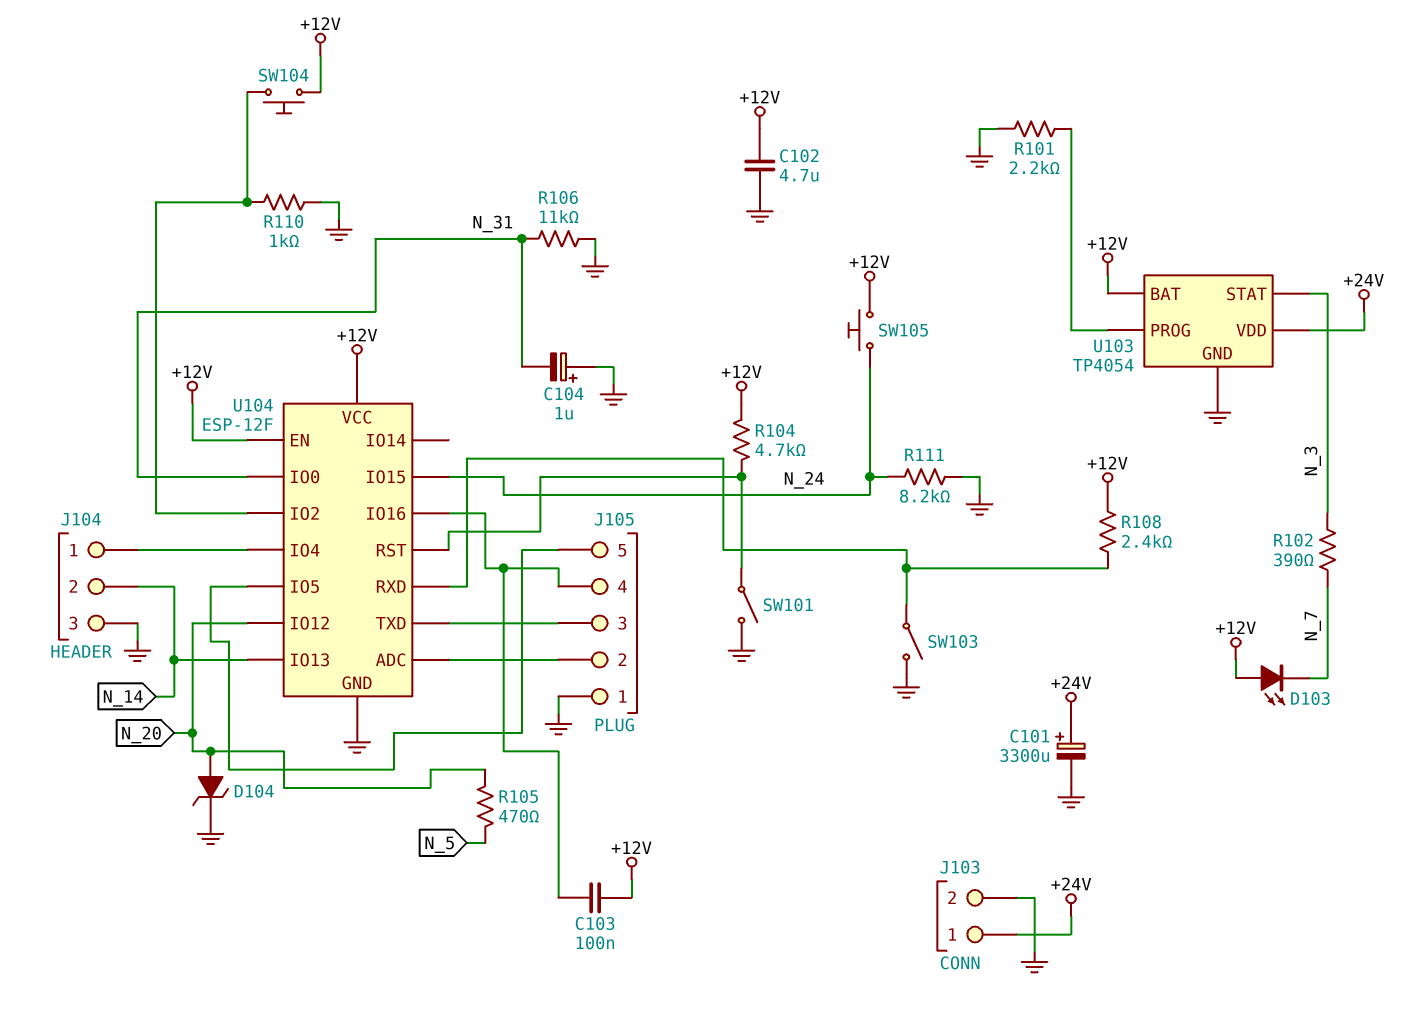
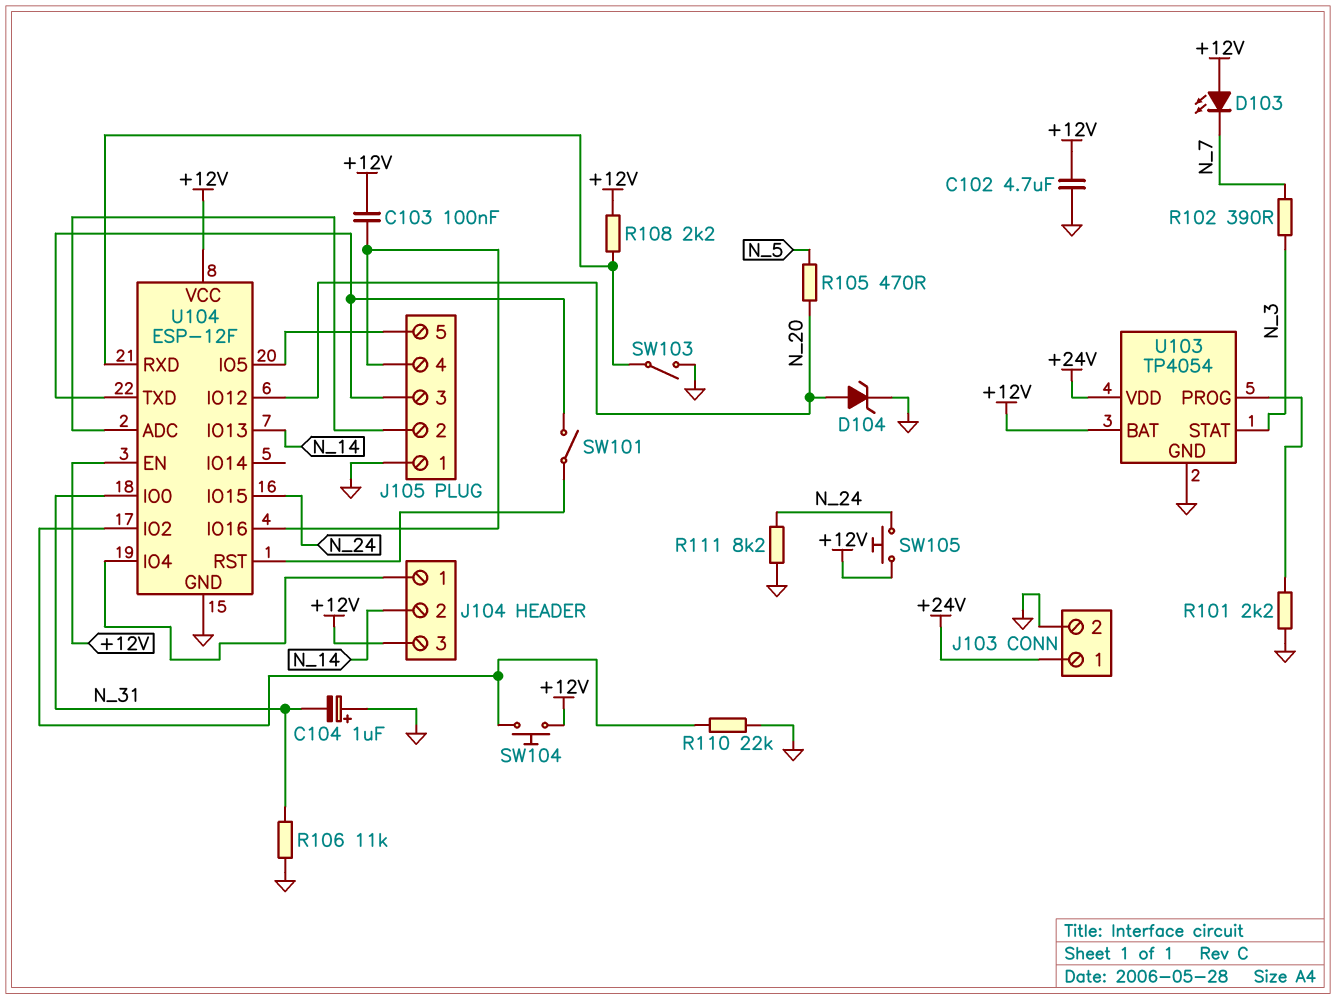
C101: 3300uF (plus +24V, minus GND) -> none
J104 pin 3: GND -> +12V
R104: 4.7k (+12V, U104/RST) -> none
R108: 2.4k (+12V, U104/RXD) -> 2.2k (+12V, U104/RXD)
R110: 1k (GND, U104/IO2) -> 22k (GND, U104/IO2)
SW101: switch (GND, U104/RST) -> switch (J105/3, U104/RST)

